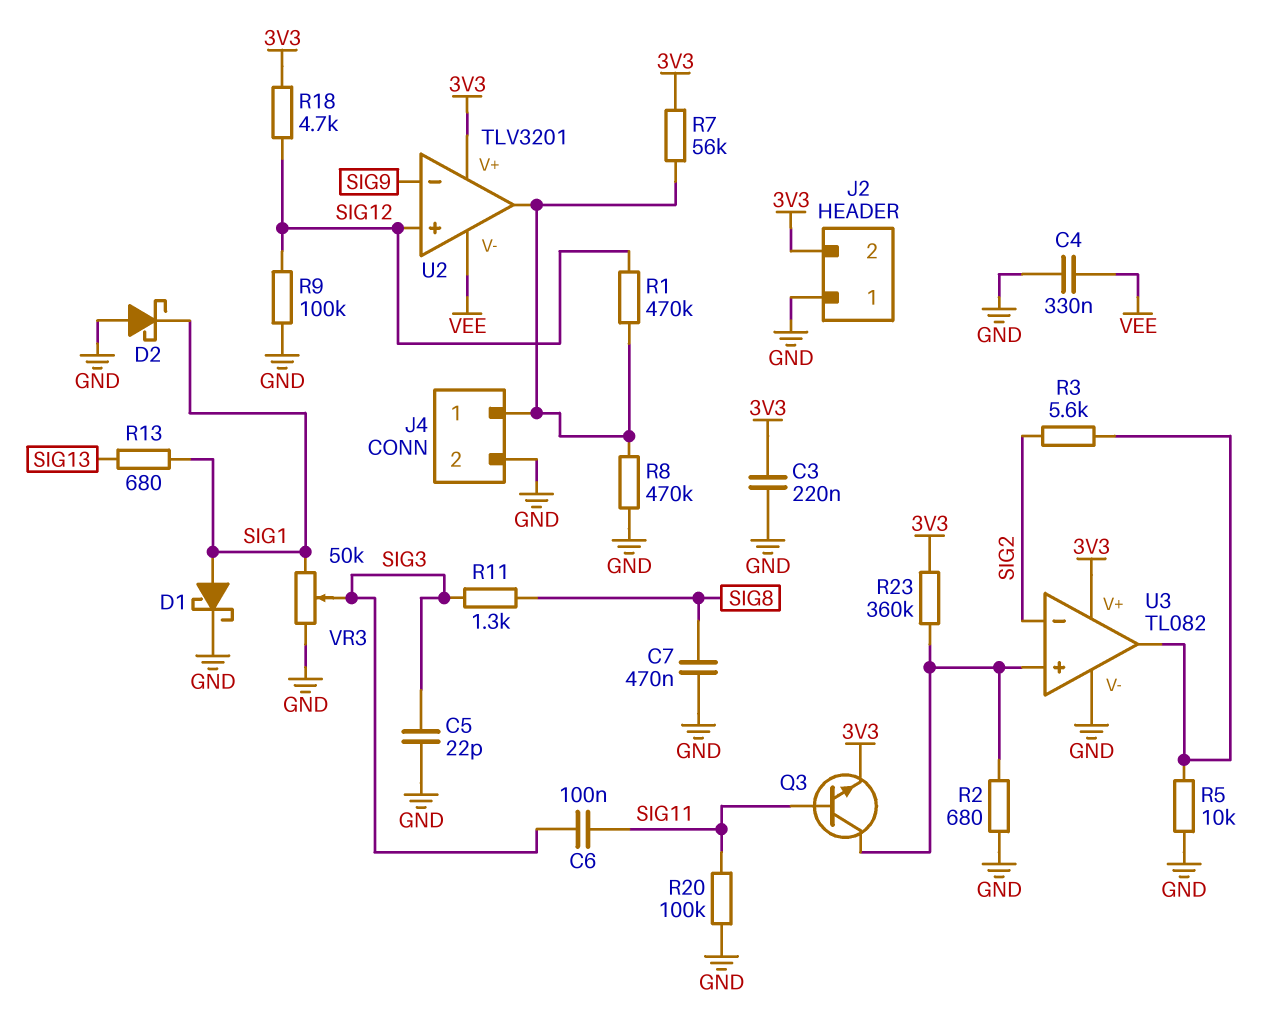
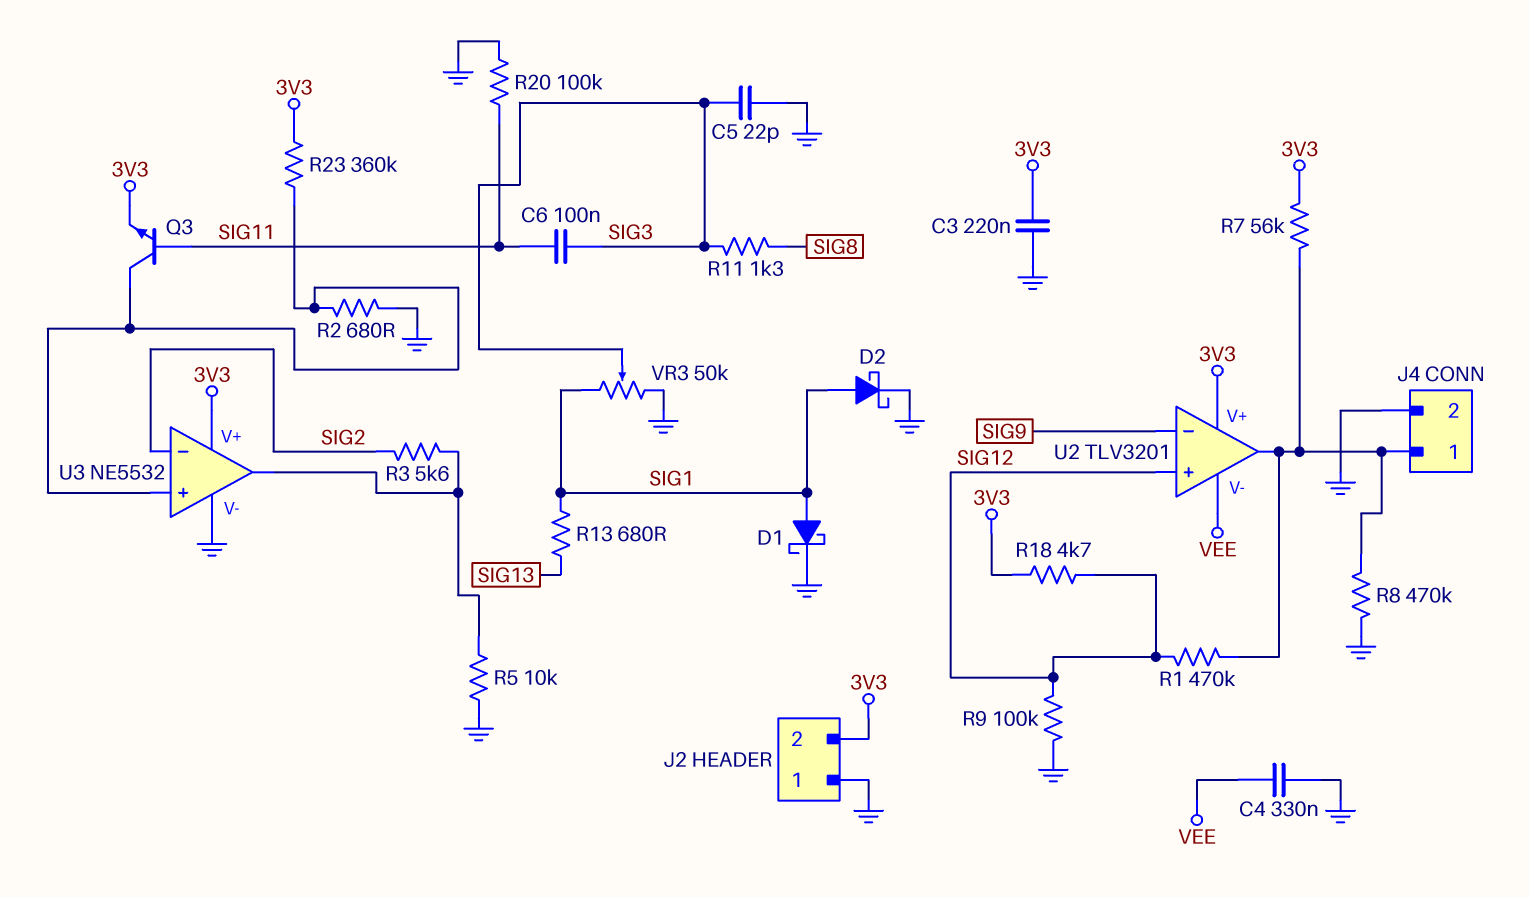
C7: 470nF (GND, SIG8) -> none
D2: schottky (A GND, K SIG1) -> schottky (A SIG1, K GND)
U3: TL082 -> NE5532

